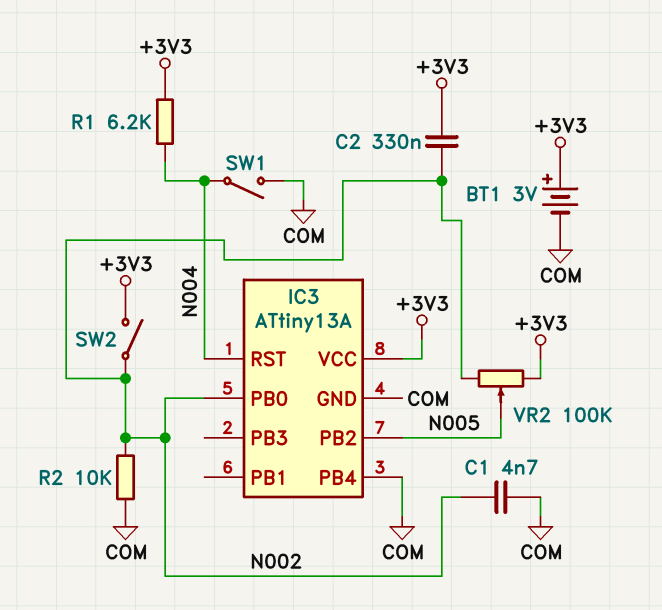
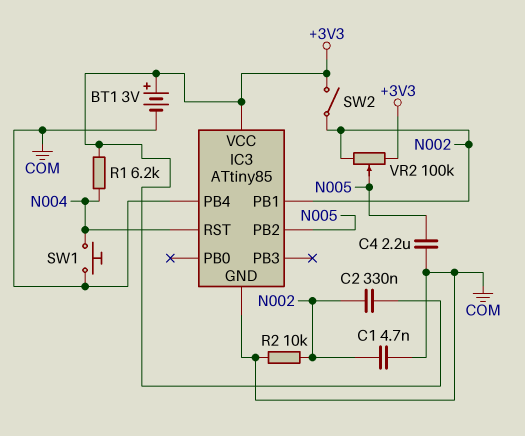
C4: none -> 2.2uF (COM, N005)
IC3: ATtiny13A -> ATtiny85
IC3 pin PB0: N002 -> none
IC3 pin PB1: none -> N002
SW1: switch (COM, N004) -> button (COM, N004)

